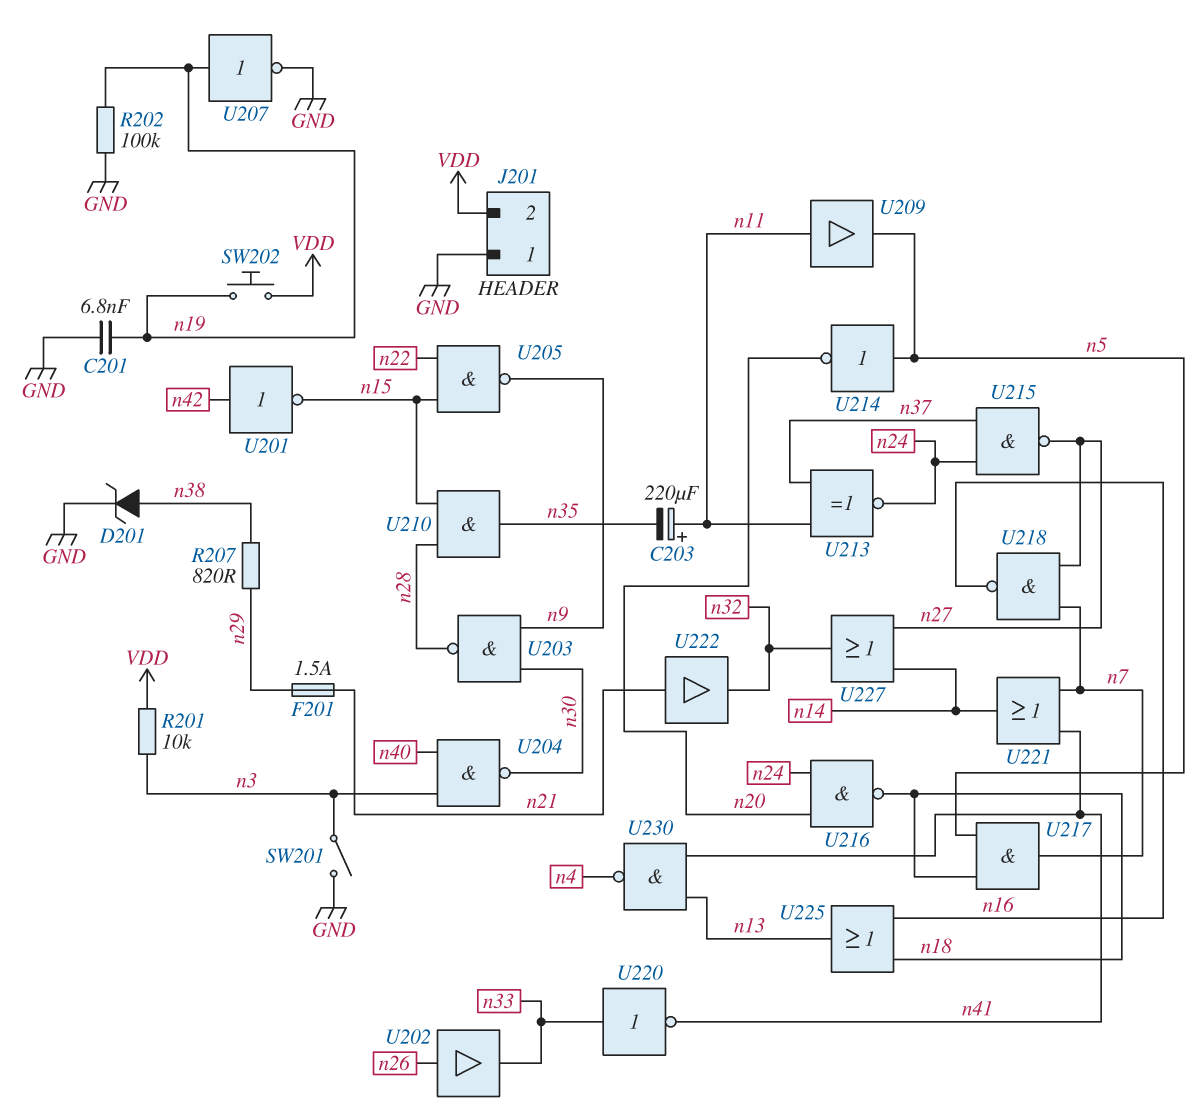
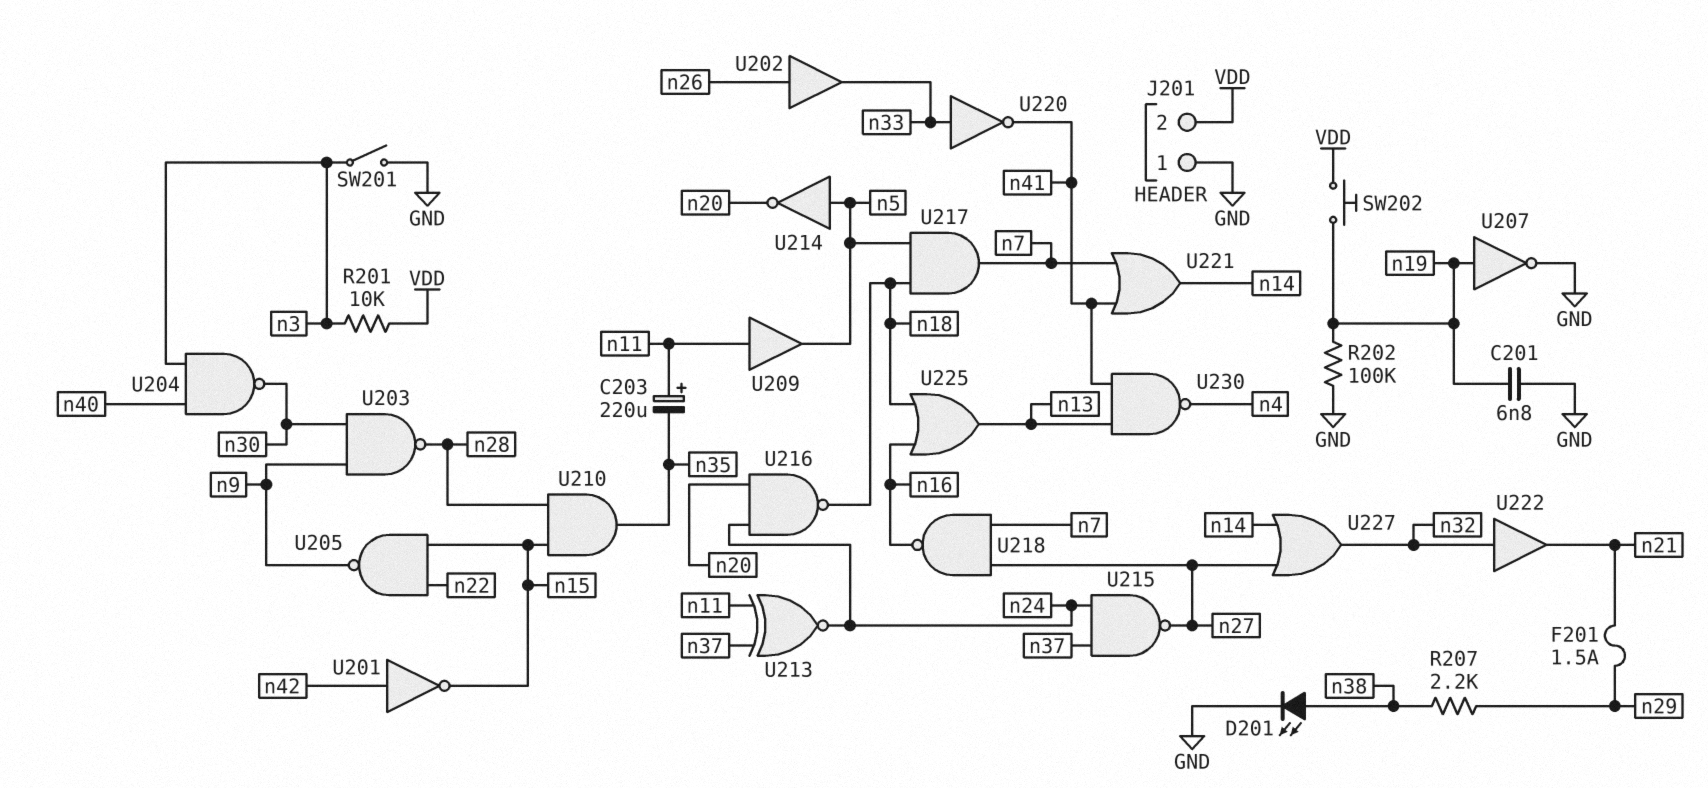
D201: zener (A n38, K GND) -> LED (A n38, K GND)
R207: 820 (n29, n38) -> 2.2k (n29, n38)
U222: buffer (in n21, out n32) -> buffer (in n32, out n21)

